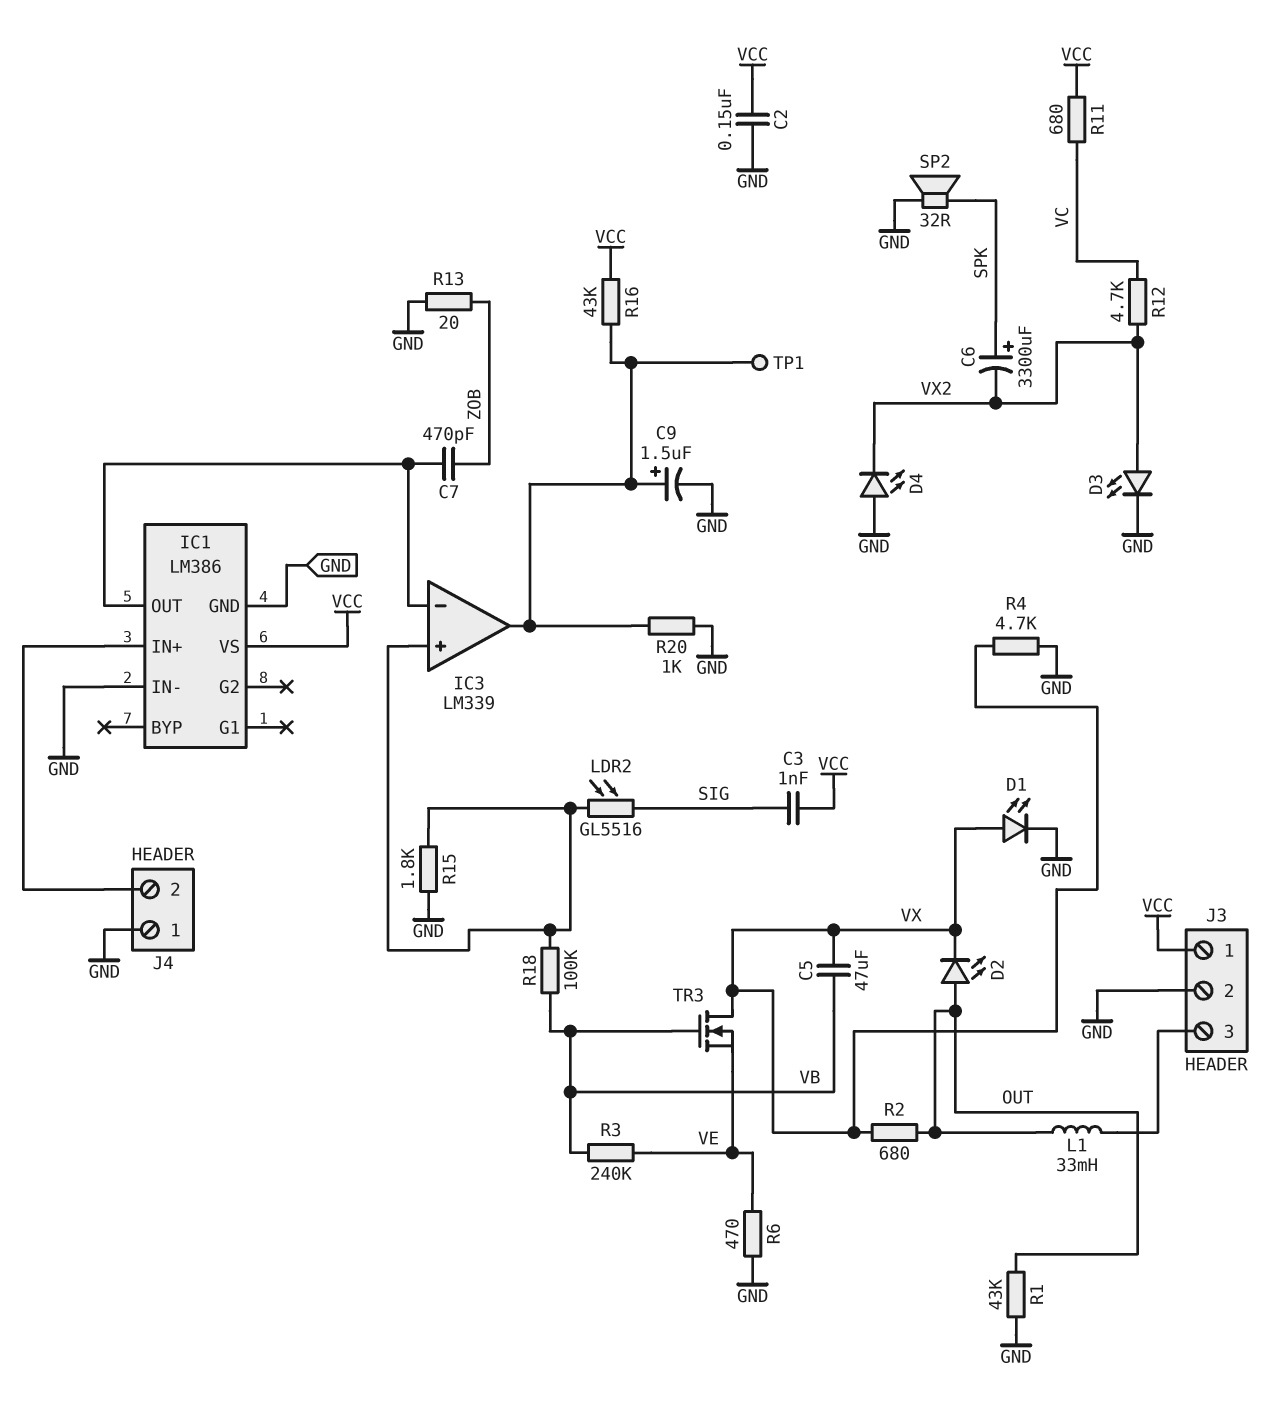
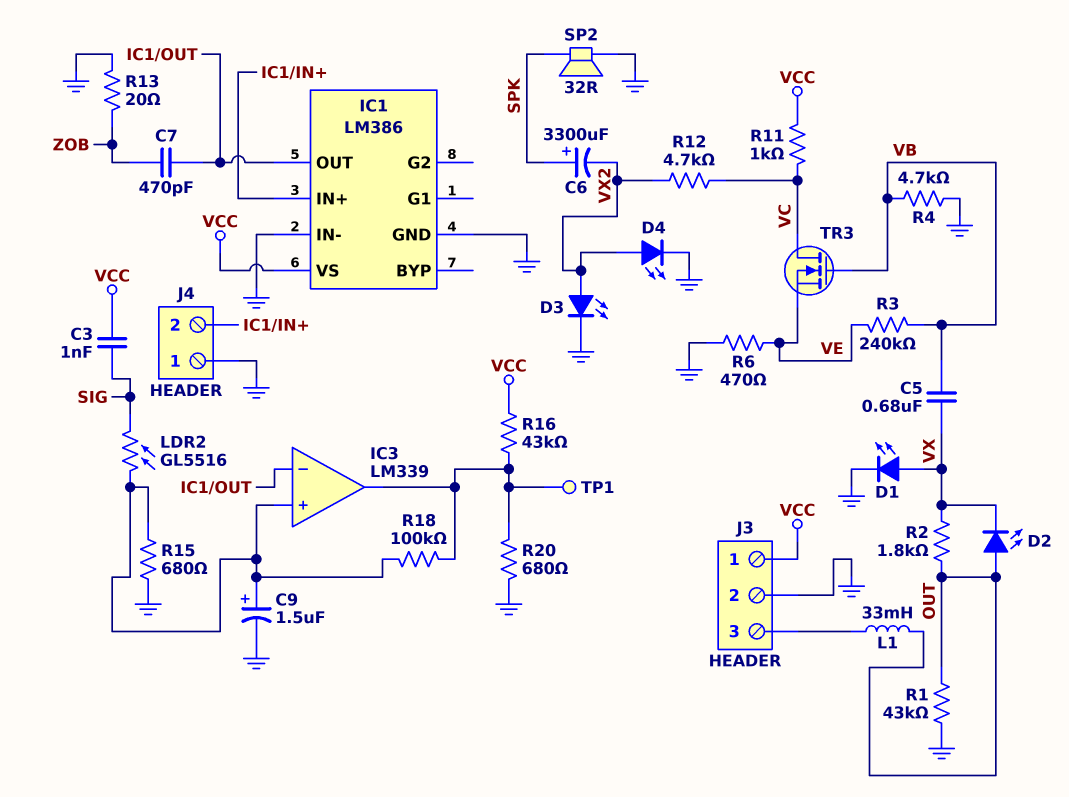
C2: 150nF (GND, VCC) -> none
C5: 47uF (VB, VX) -> 680nF (VB, VX)
C9: 1.5uF (plus IC3/out, minus GND) -> 1.5uF (plus IC3/in+, minus GND)
D4: LED (A GND, K VX2) -> LED (A VX2, K GND)
R2: 680 (OUT, VX) -> 1.8k (OUT, VX)
R4: 4.7k (GND, VX) -> 4.7k (GND, VB)
R11: 680 (VC, VCC) -> 1k (VC, VCC)
R15: 1.8k (GND, IC3/in+) -> 680 (GND, IC3/in+)
R18: 100k (IC3/in+, VB) -> 100k (IC3/in+, IC3/out)
R20: 1k (GND, IC3/out) -> 680 (GND, IC3/out)
TR3: NMOS (G VB, D VX, S VE) -> NMOS (G VB, D VC, S VE)

